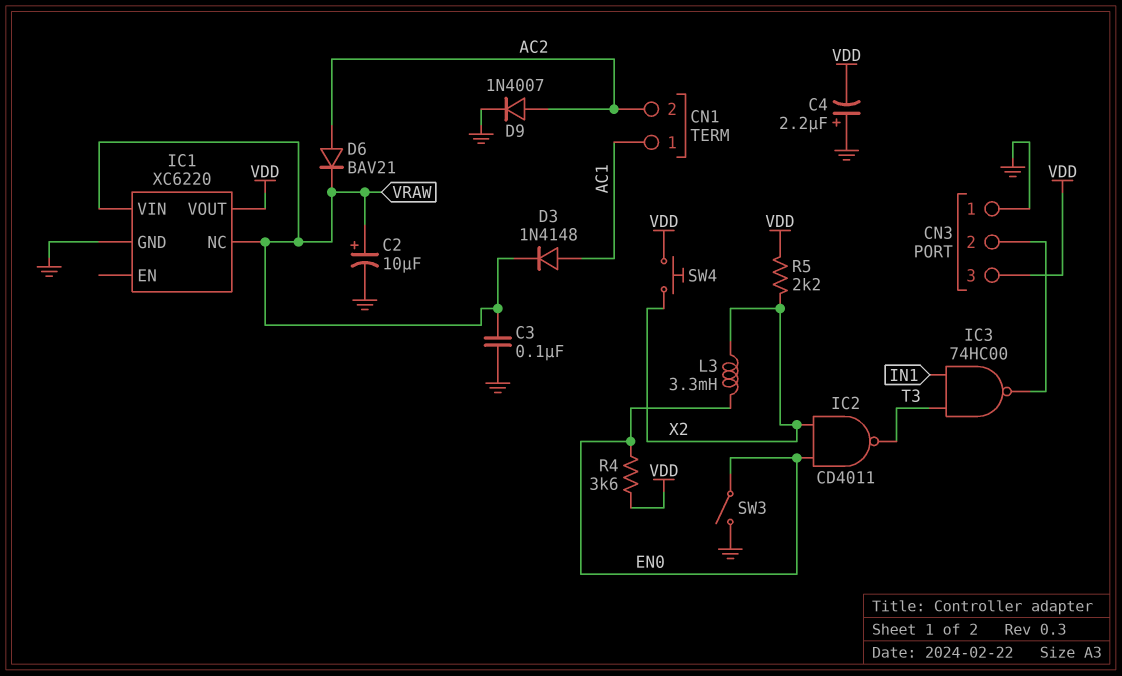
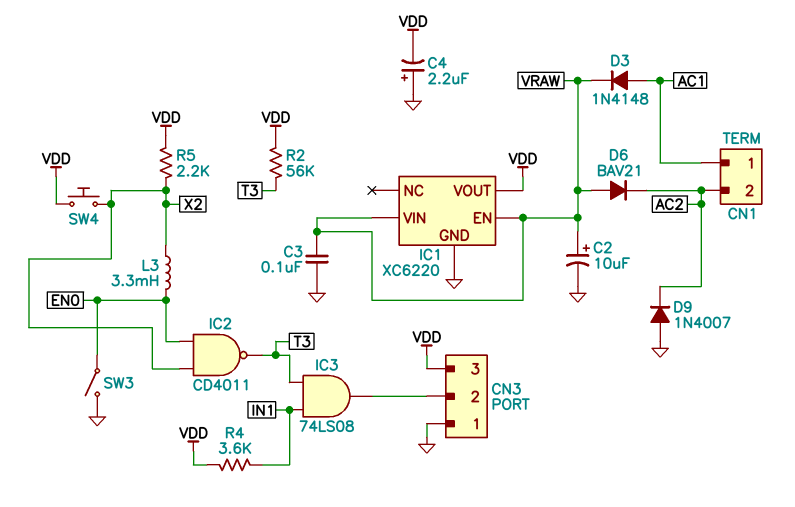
D6: diode BAV21 (A AC2, K VRAW) -> diode BAV21 (A VRAW, K AC2)
D9: diode 1N4007 (A AC2, K GND) -> diode 1N4007 (A GND, K AC2)
IC1 pin EN: none -> VRAW
IC1 pin NC: VRAW -> none
IC3: NAND 74HC00 (in IN1, in T3, out CN3/2) -> AND 74LS08 (in IN1, in T3, out CN3/2)
R2: none -> 56k (T3, VDD)
R4: 3.6k (EN0, VDD) -> 3.6k (IN1, VDD)

